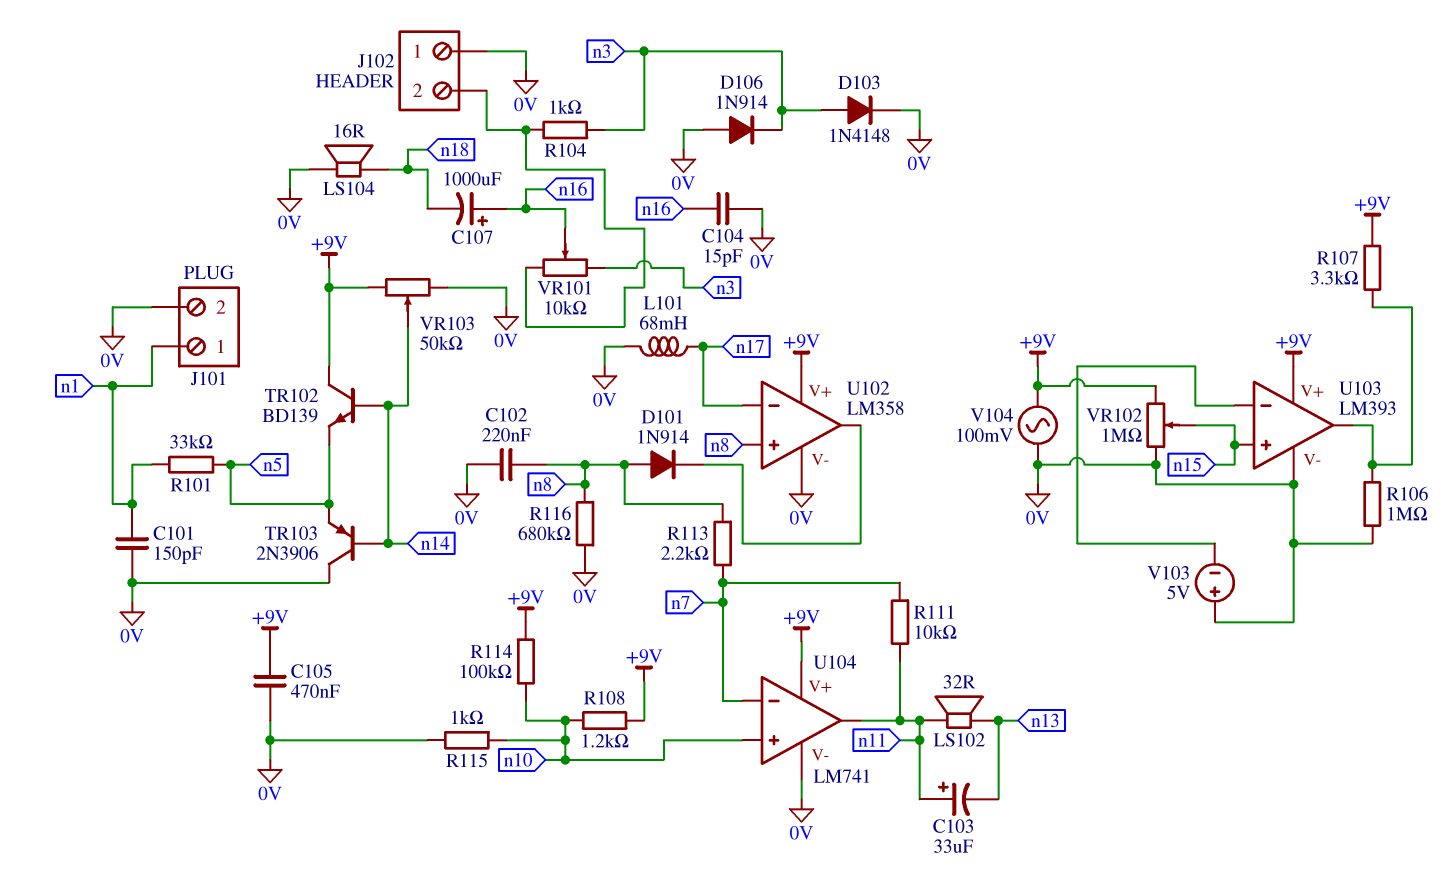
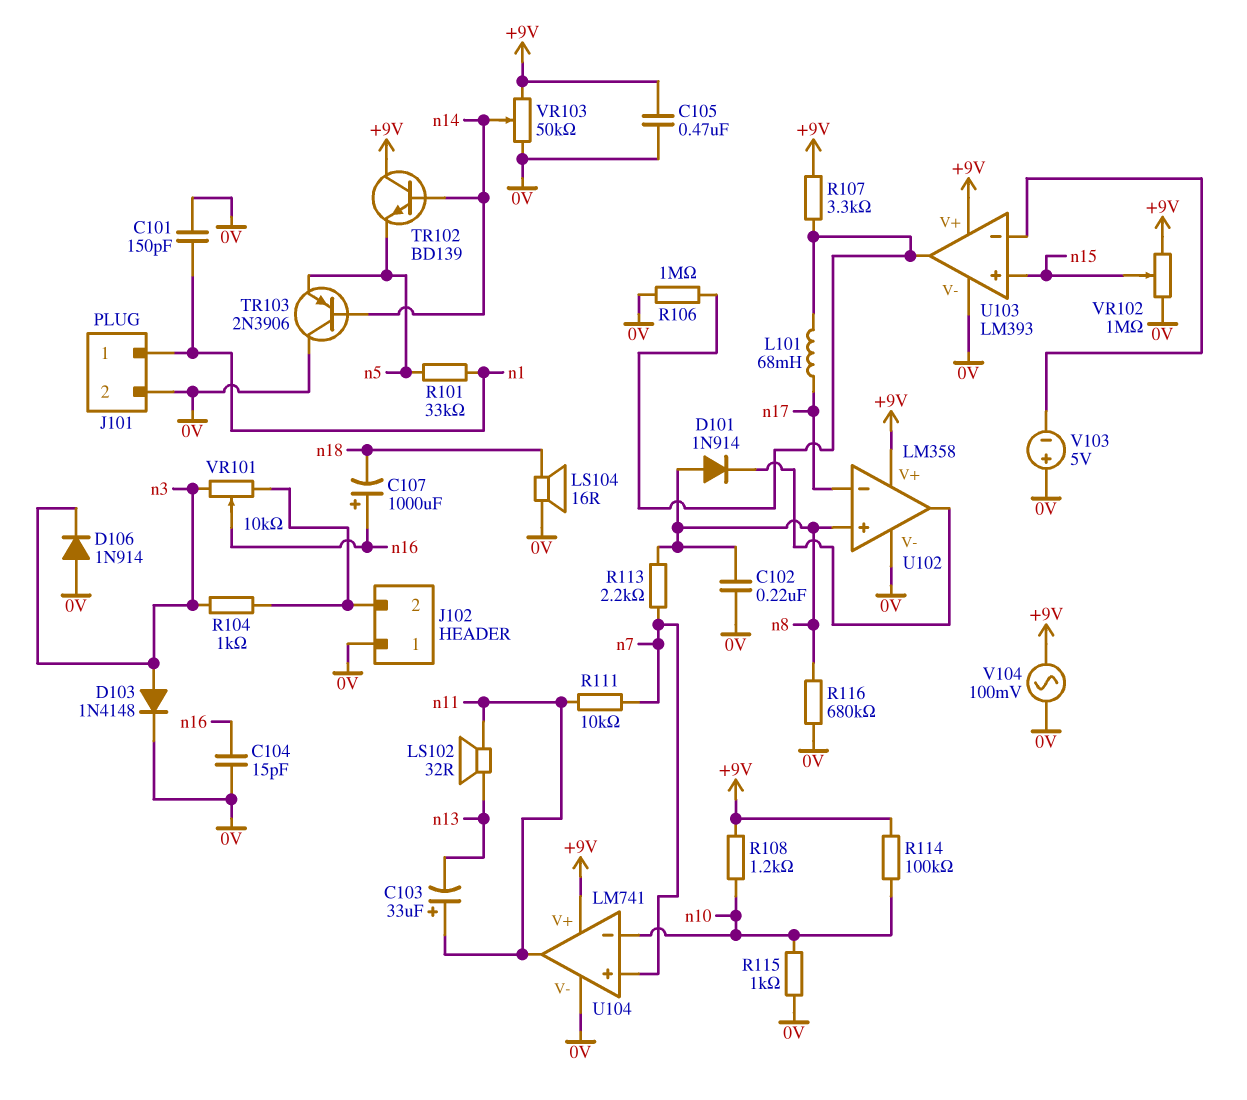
L101: 68mH (0V, n17) -> 68mH (U103/out, n17)
U104 pin in+: n10 -> n7
U104 pin in-: n7 -> n10

